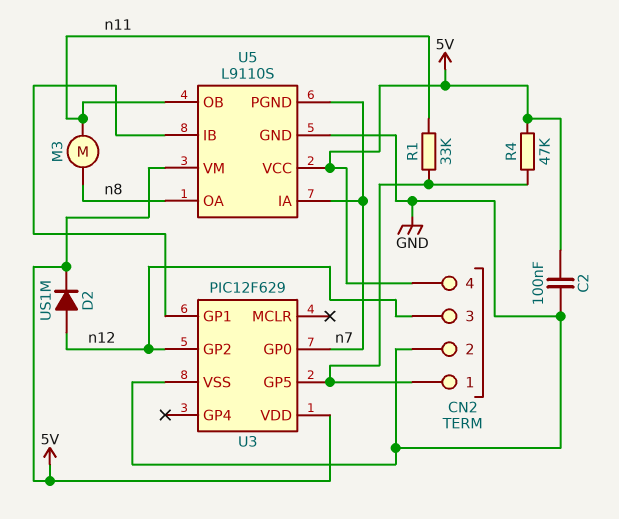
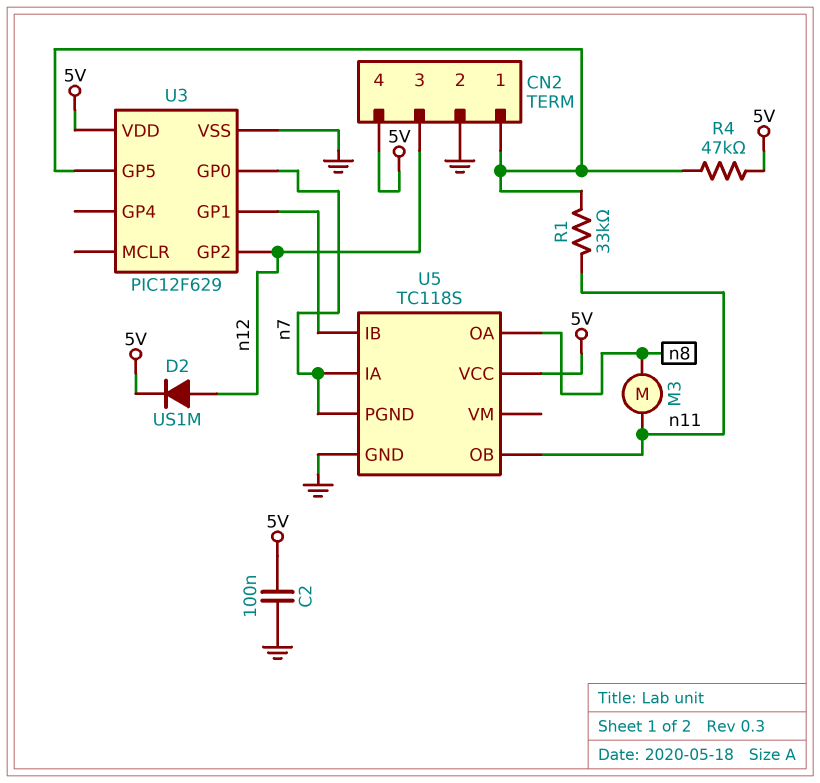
U5: L9110S -> TC118S
U5 pin VM: 5V -> none

